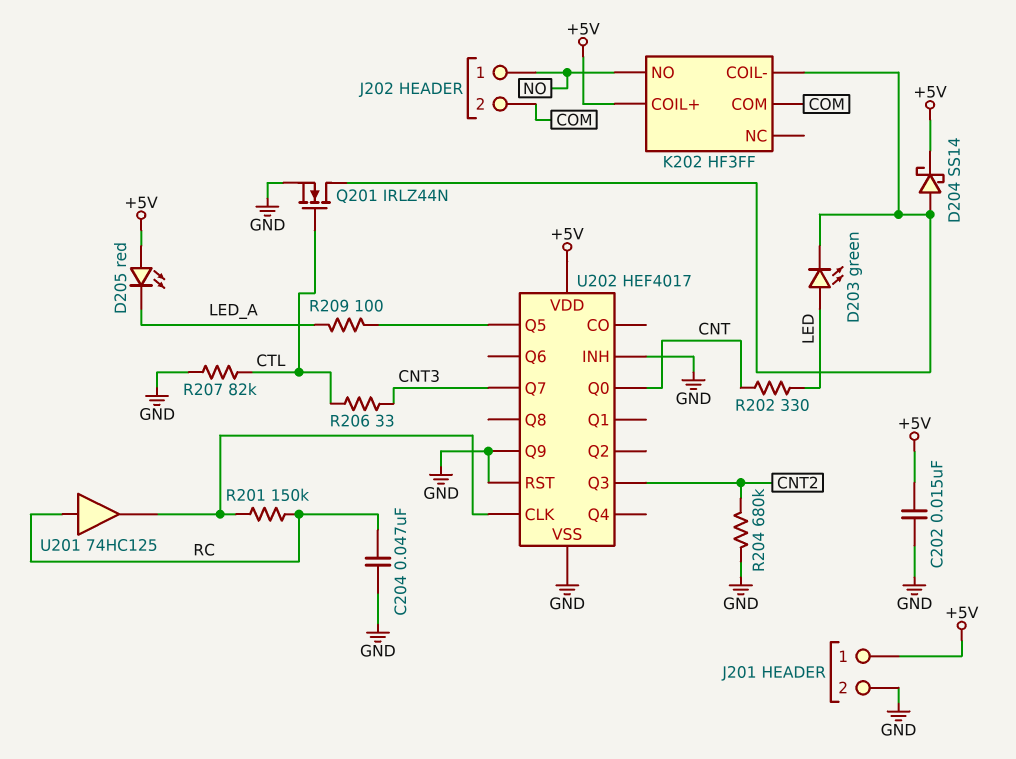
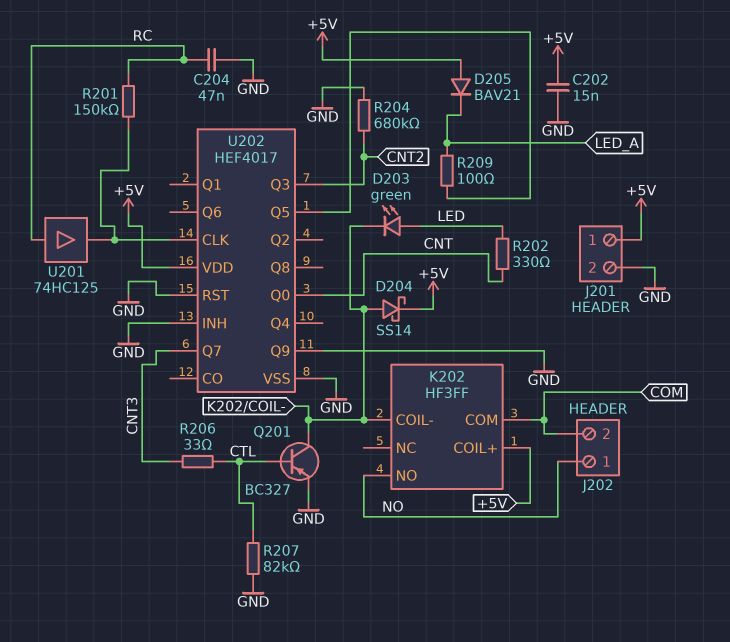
D205: LED red (A +5V, K LED_A) -> diode BAV21 (A +5V, K LED_A)
Q201: NMOS IRLZ44N (G CTL, D K202/COIL-, S GND) -> PNP BC327 (B CTL, C K202/COIL-, E GND)

